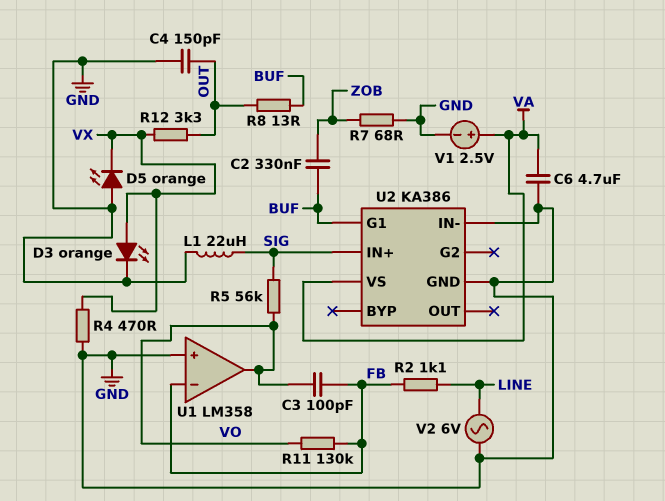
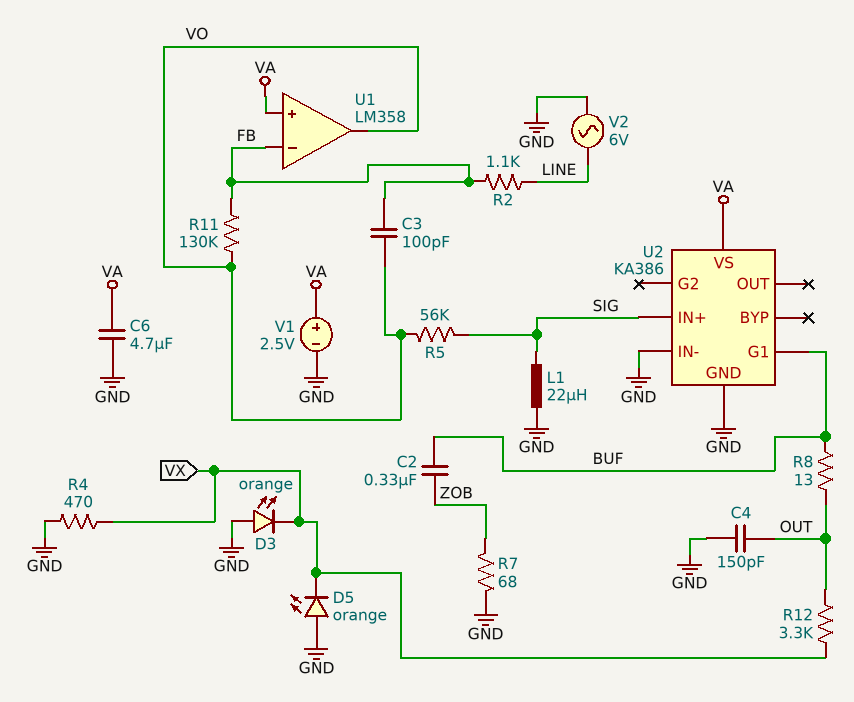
D3: LED orange (A VX, K GND) -> LED orange (A GND, K VX)
U1 pin in+: GND -> VA

